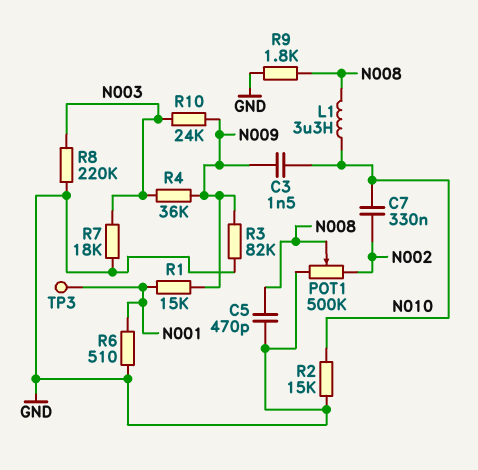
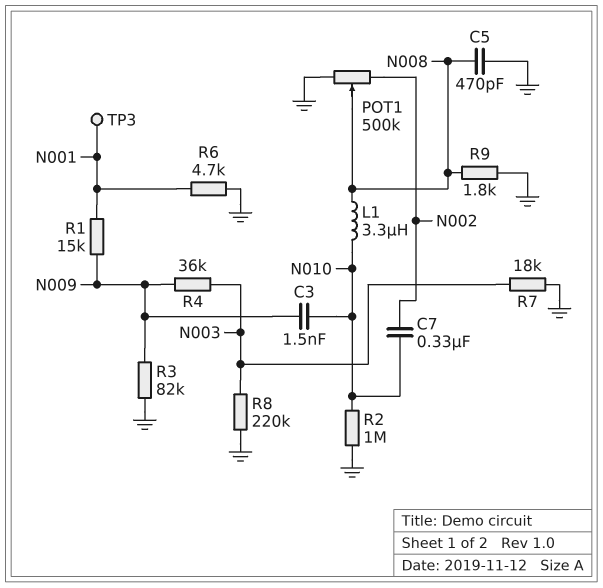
R2: 15k (GND, N010) -> 1M (GND, N010)
R6: 510 (GND, N001) -> 4.7k (GND, N001)
R10: 24k (N003, N009) -> none

